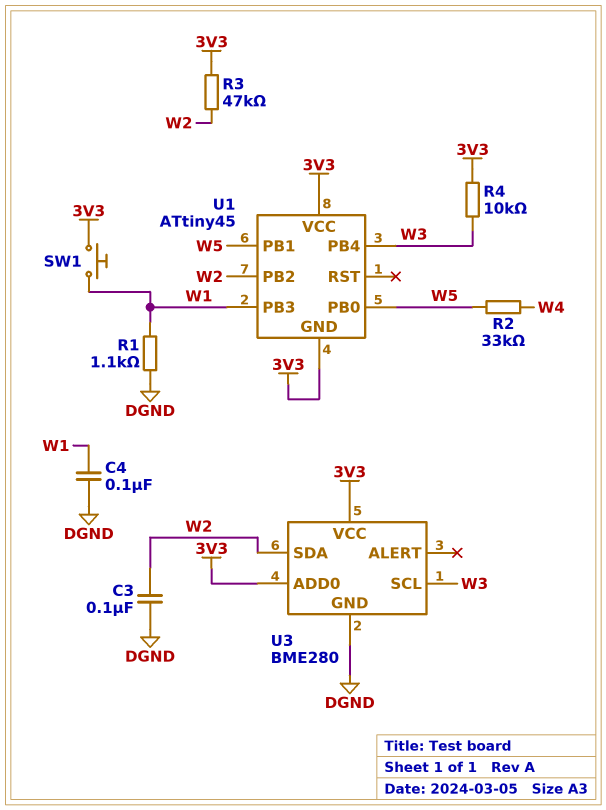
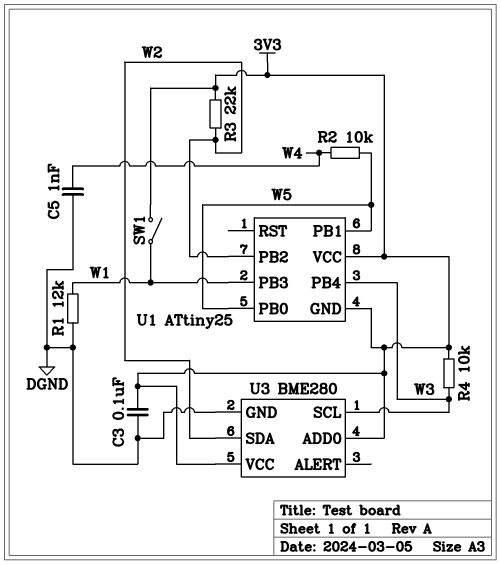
C3: 100nF (DGND, W2) -> 100nF (3V3, DGND)
C4: 100nF (DGND, W1) -> none
C5: none -> 1nF (DGND, W4)
R1: 1.1k (DGND, W1) -> 12k (DGND, W1)
R2: 33k (W4, W5) -> 10k (W4, W5)
R3: 47k (3V3, W2) -> 22k (3V3, W2)
SW1: button (3V3, W1) -> switch (3V3, W1)
U1: ATtiny45 -> ATtiny25

